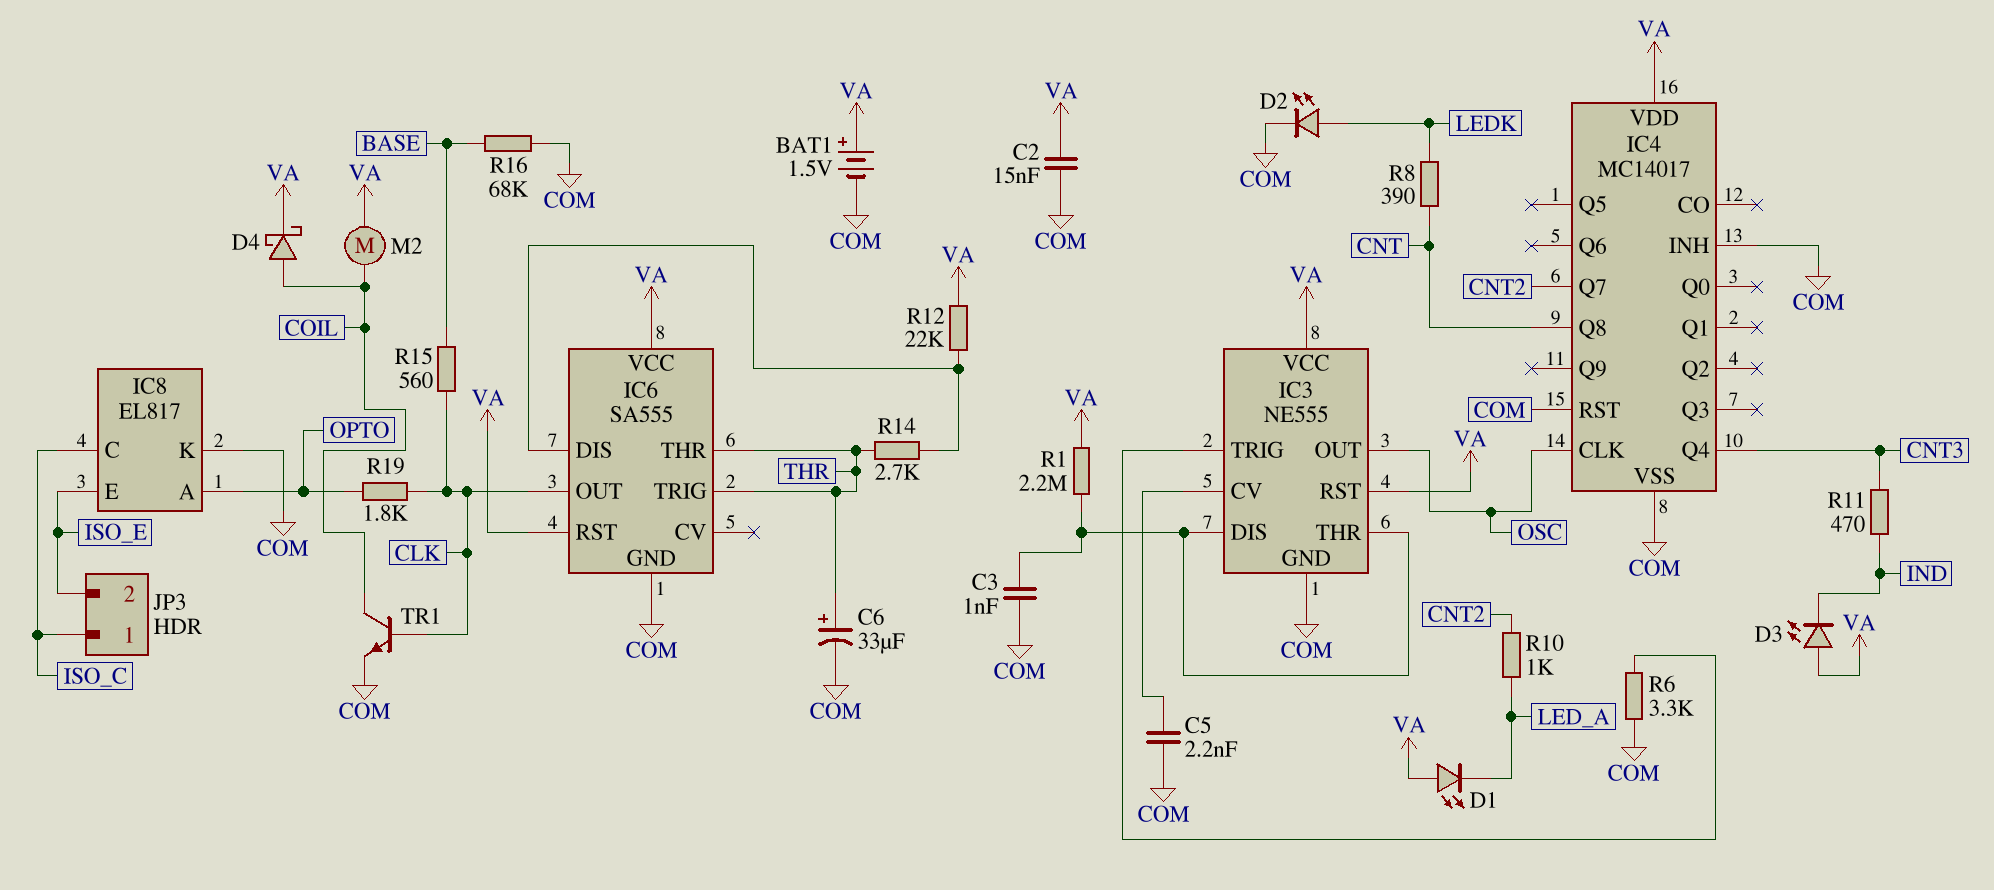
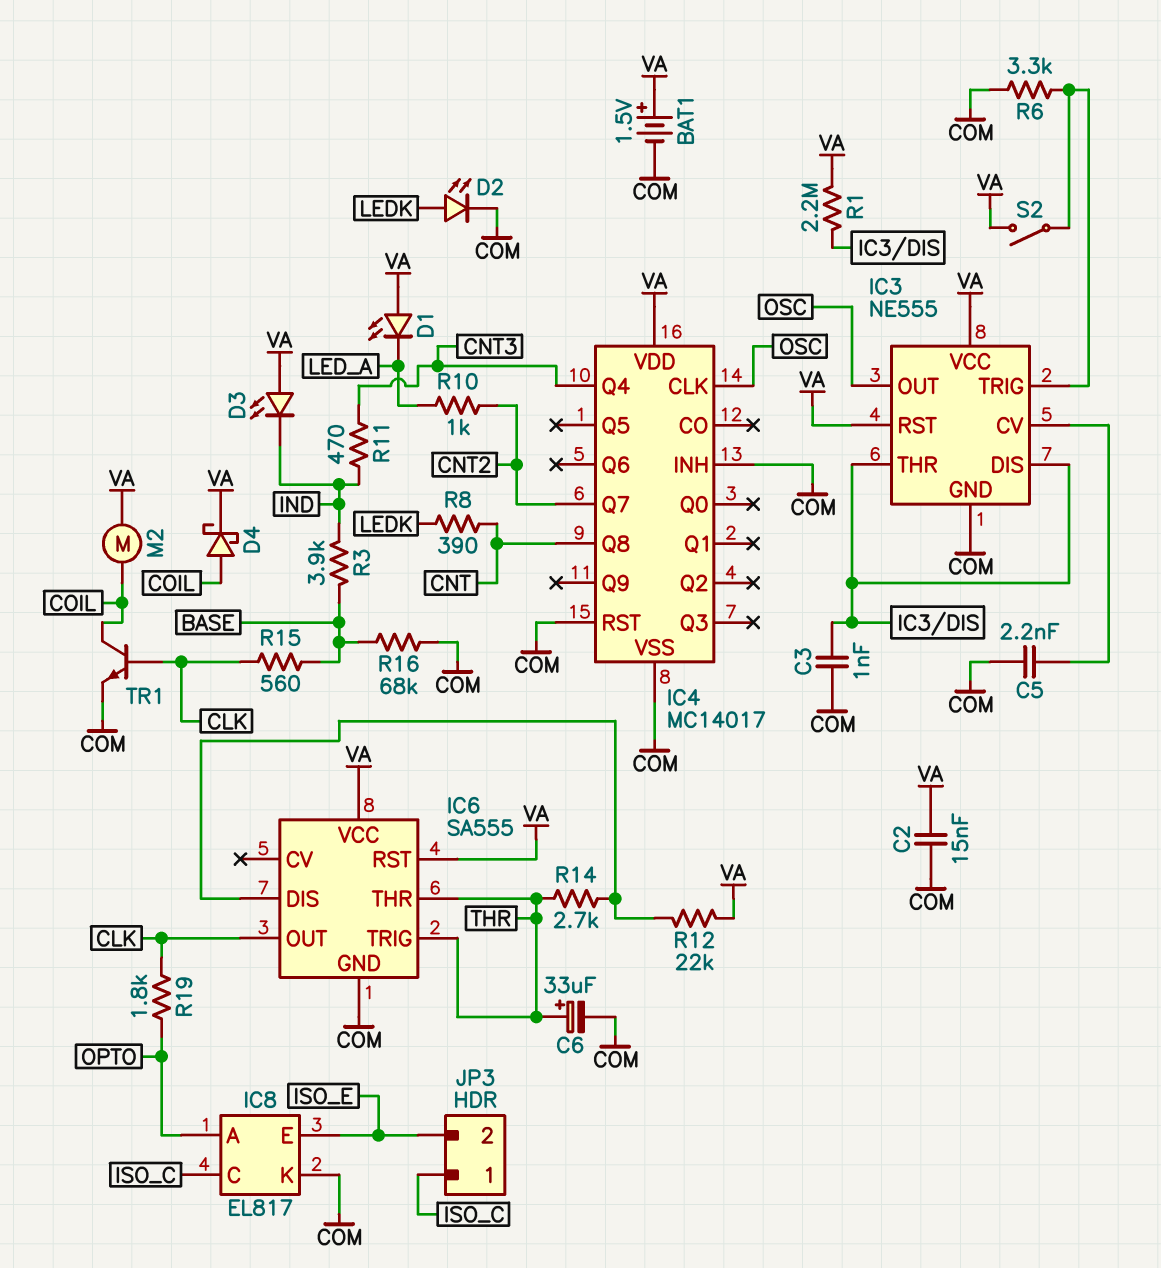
R3: none -> 3.9k (BASE, IND)
S2: none -> switch (IC3/TRIG, VA)

